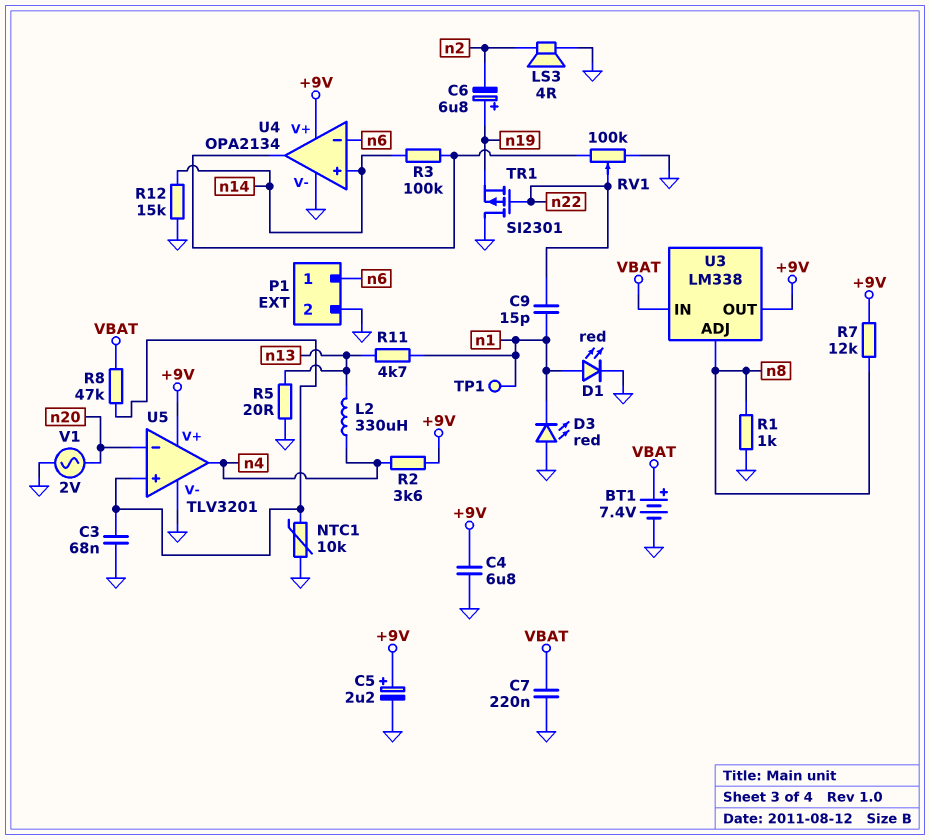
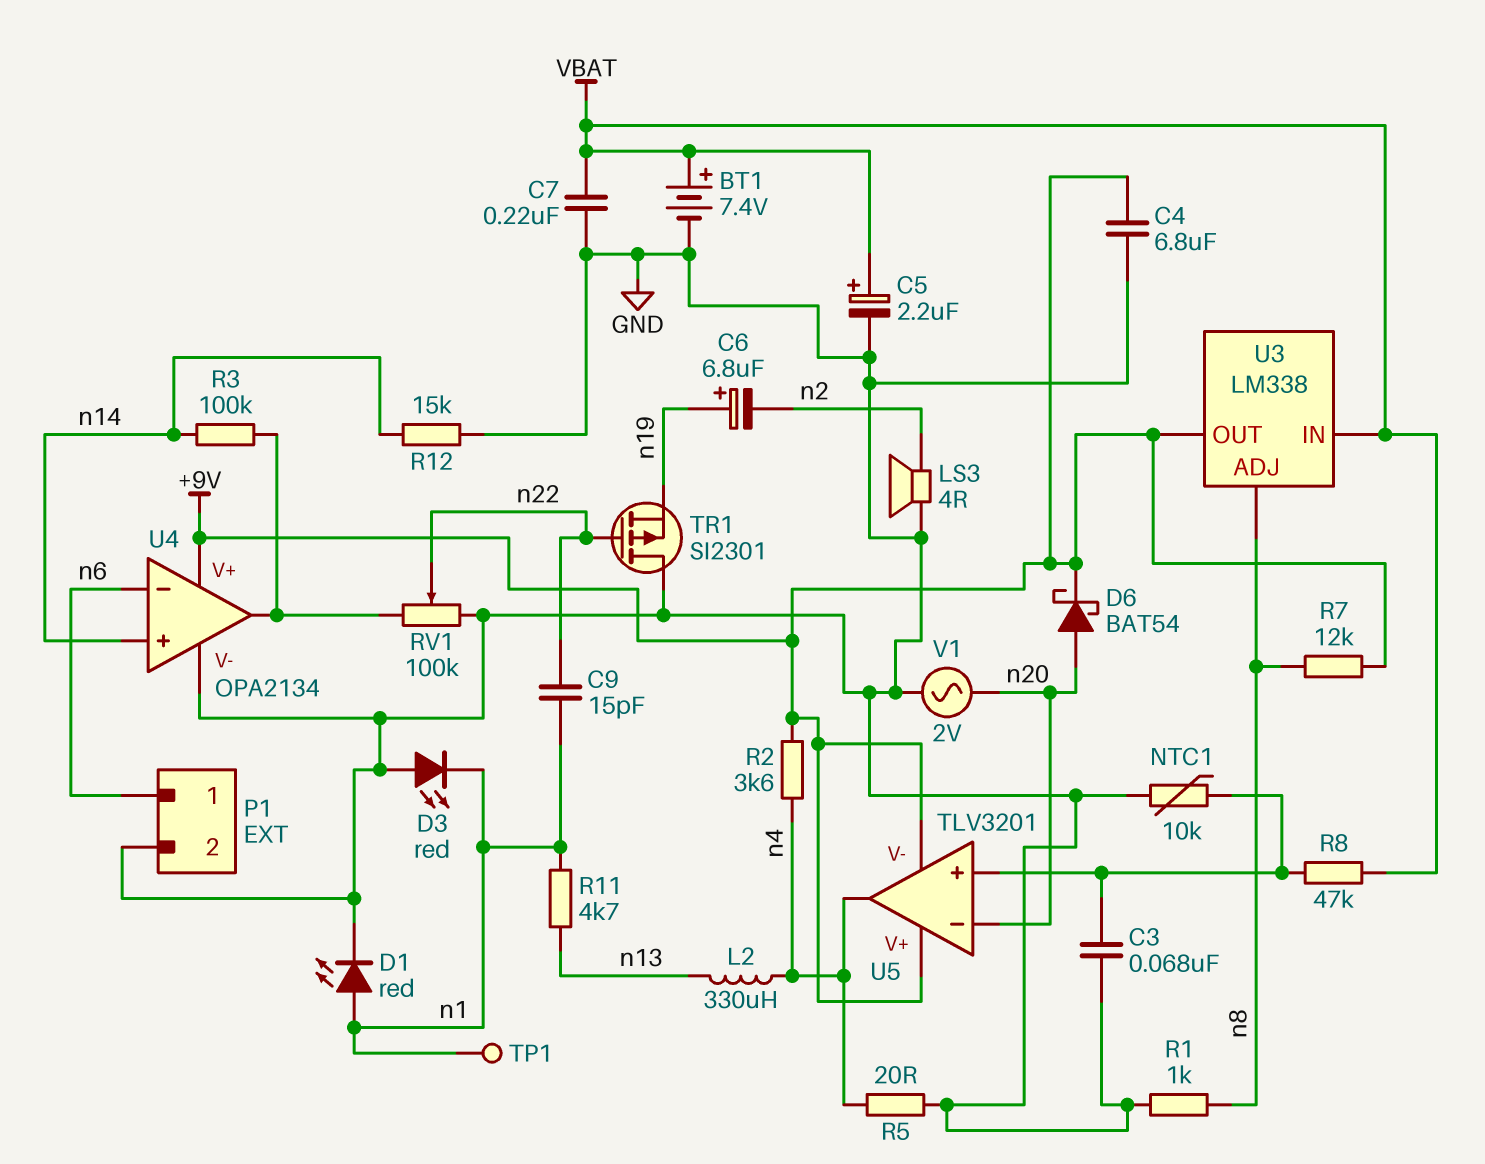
C5: 2.2uF (plus +9V, minus GND) -> 2.2uF (plus VBAT, minus GND)
D6: none -> schottky BAT54 (A n20, K +9V)
R5: 20 (GND, n13) -> 20 (GND, n4)
U5 pin V-: GND -> +9V

